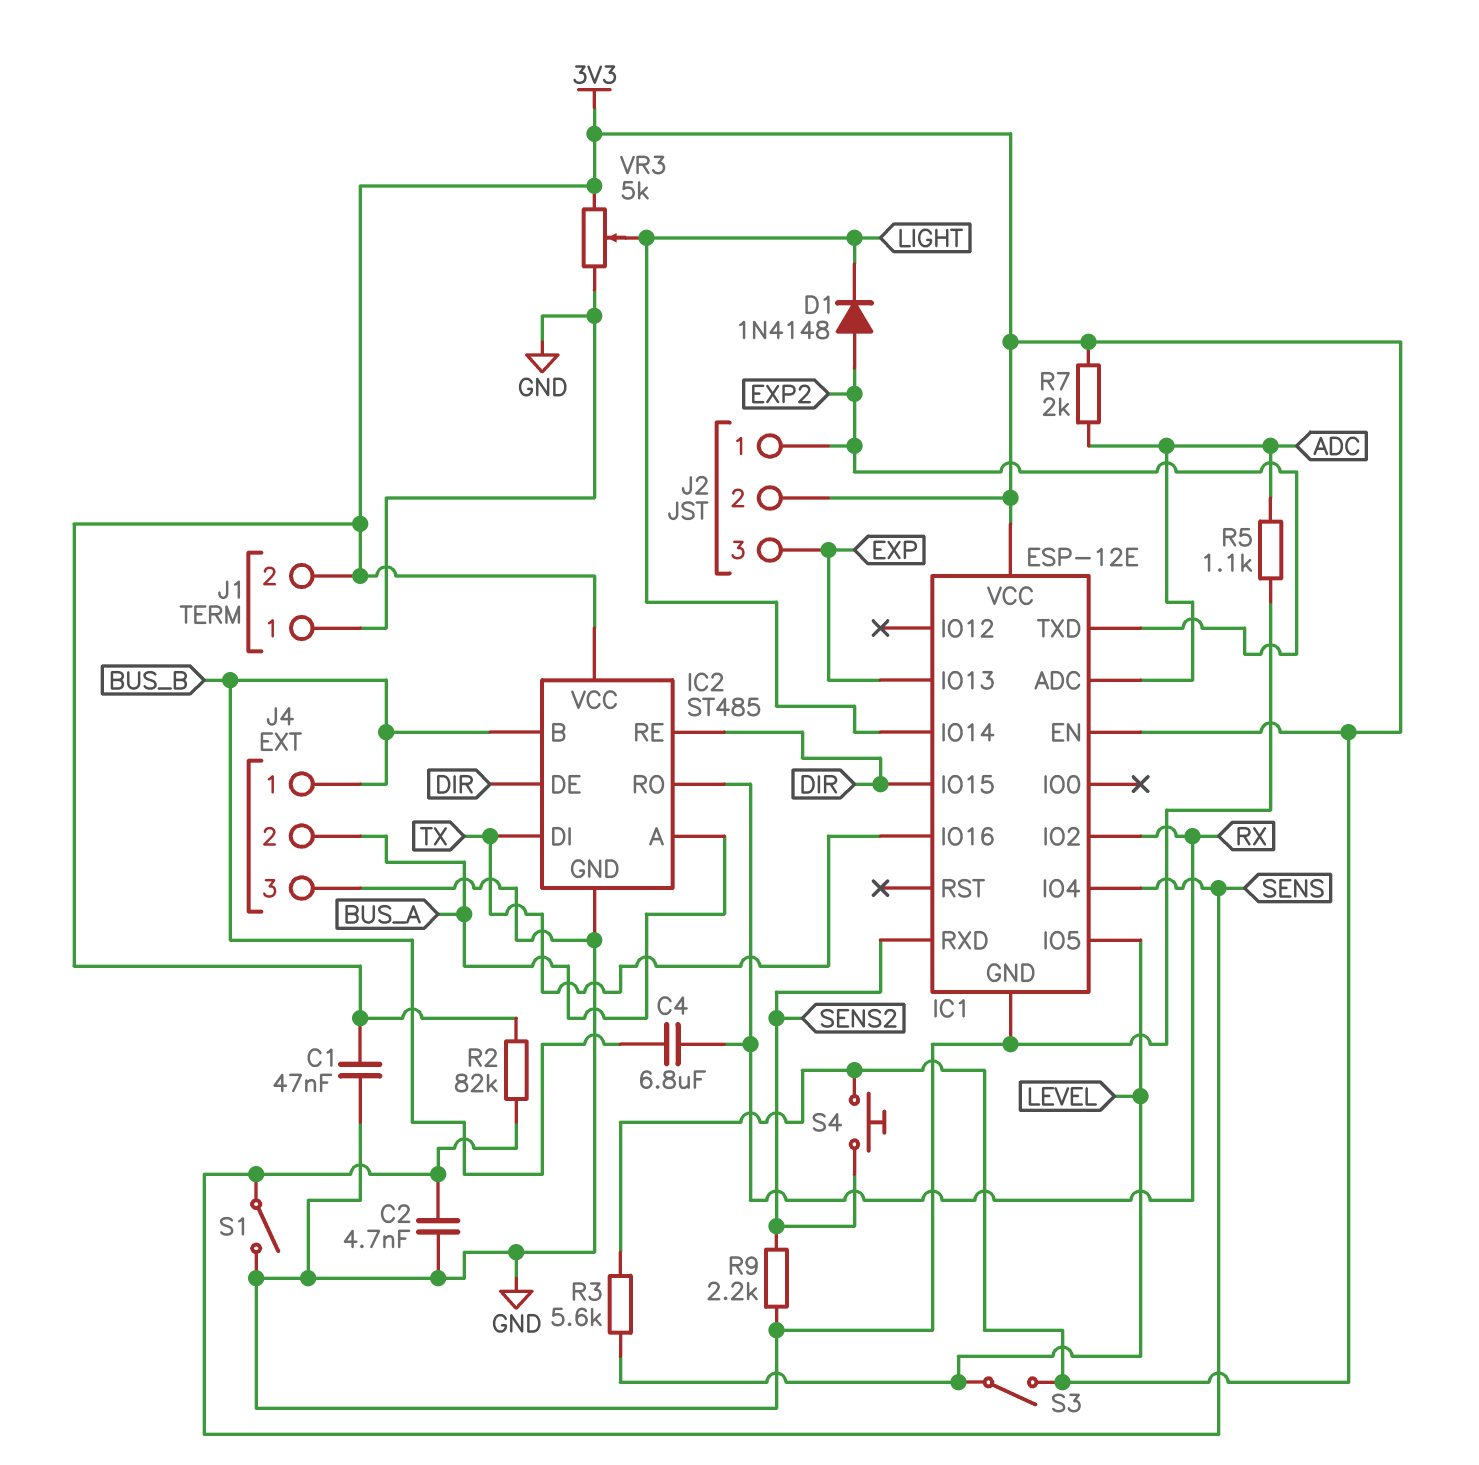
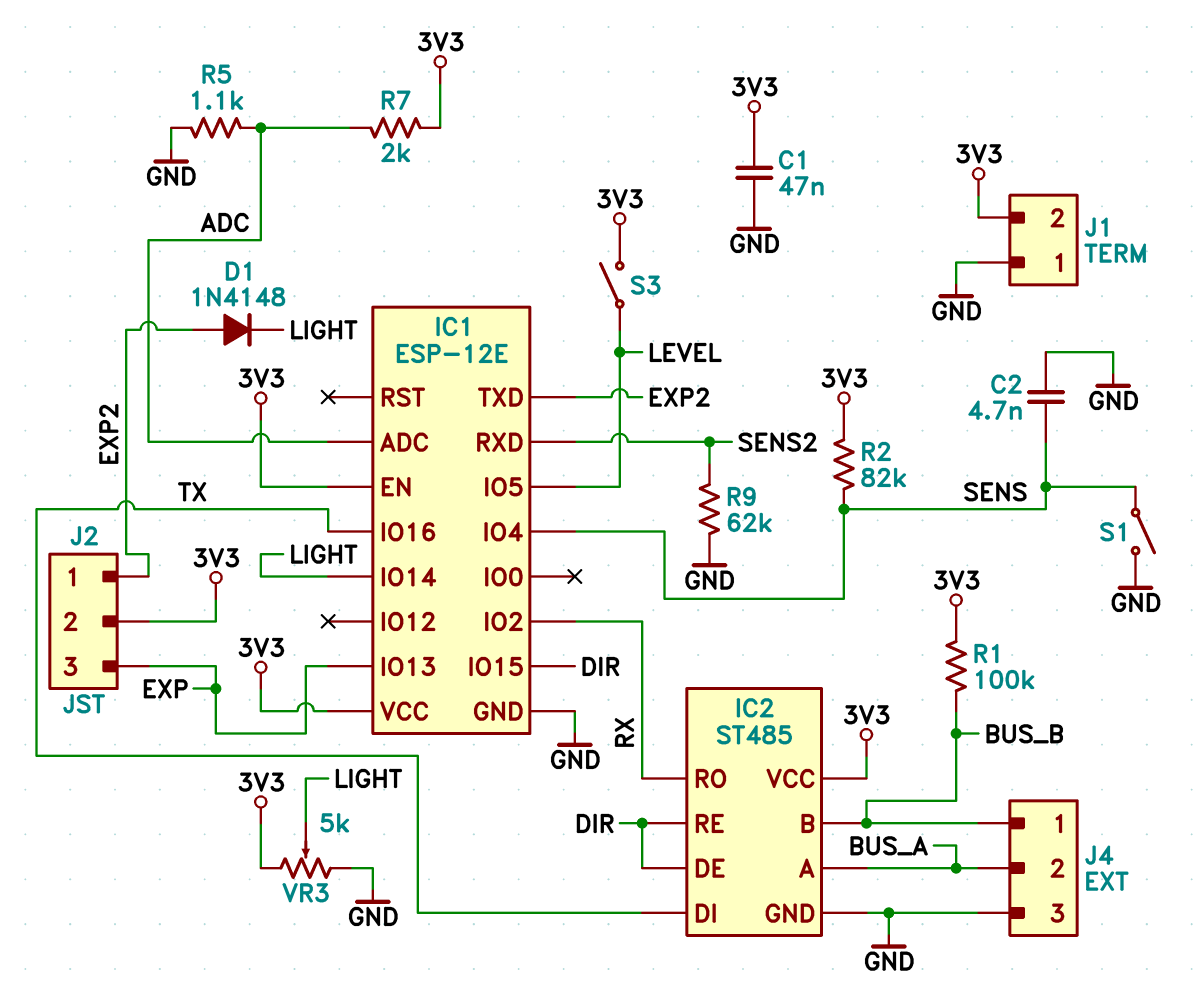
C4: 6.8uF (BUS_B, RX) -> none
R1: none -> 100k (3V3, BUS_B)
R3: 5.6k (3V3, LEVEL) -> none
R9: 2.2k (GND, SENS2) -> 62k (GND, SENS2)
S4: button (3V3, SENS2) -> none

